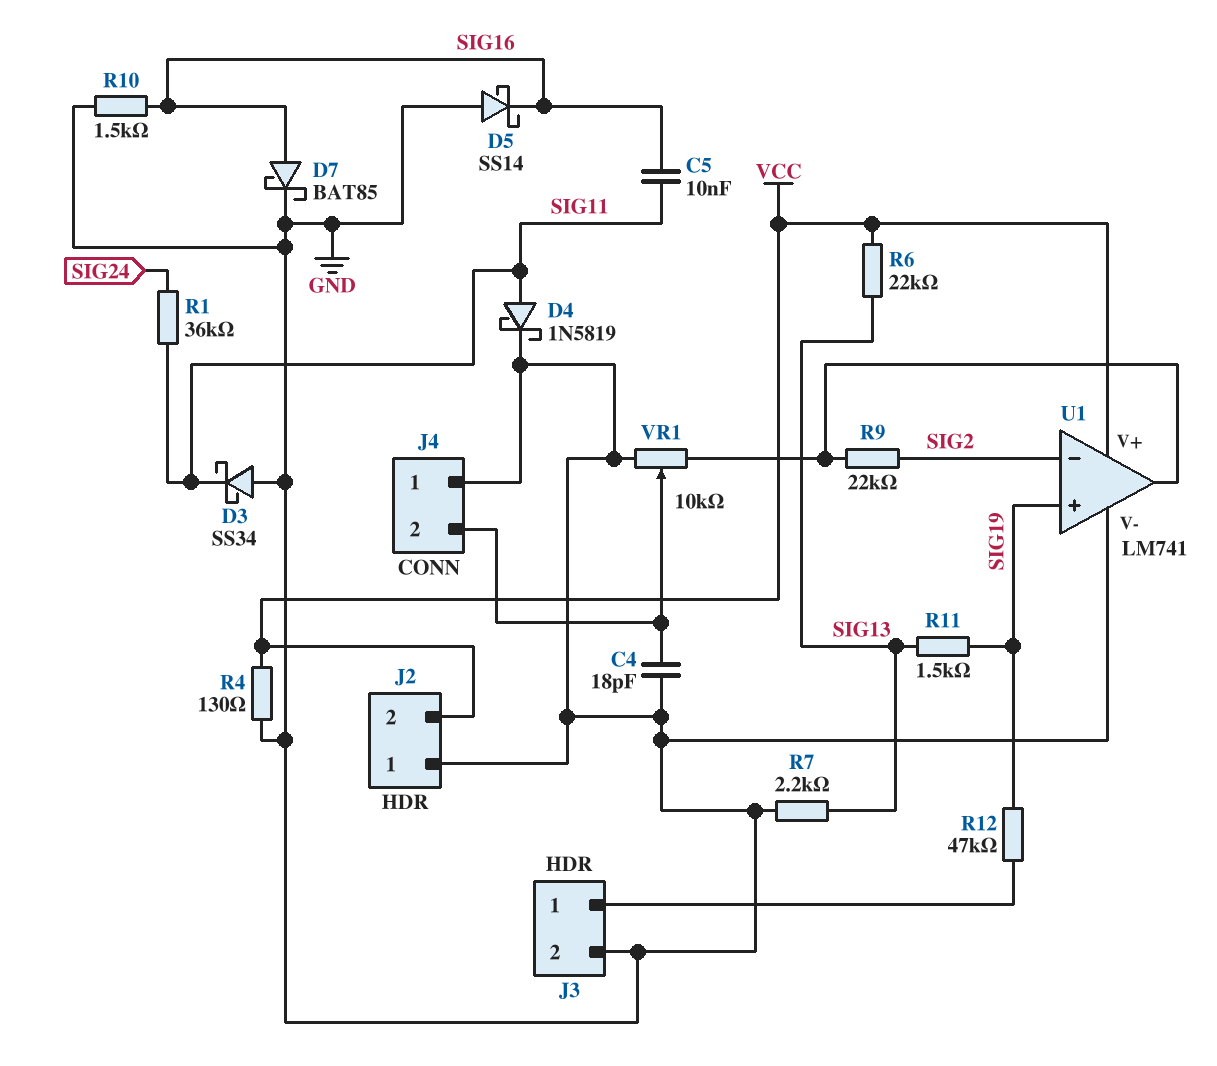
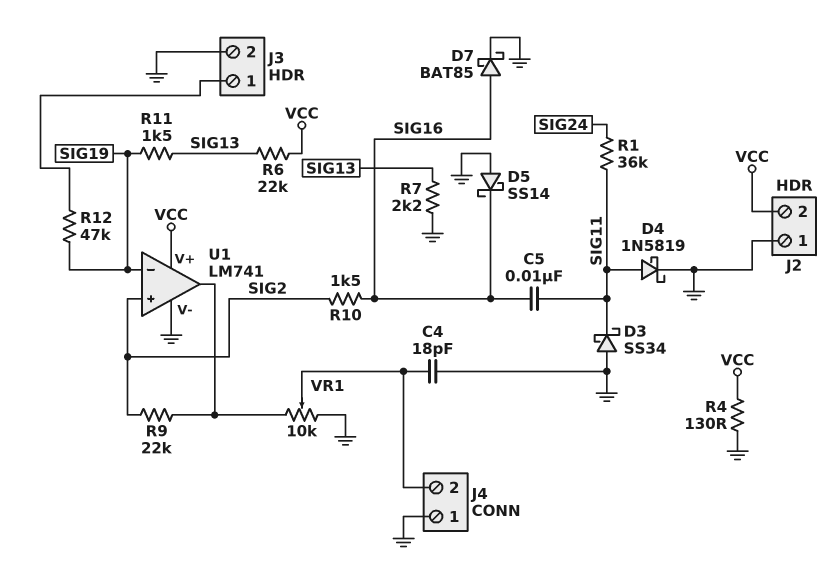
R10: 1.5k (GND, SIG16) -> 1.5k (SIG2, SIG16)
U1 pin in+: SIG19 -> SIG2
U1 pin in-: SIG2 -> SIG19

